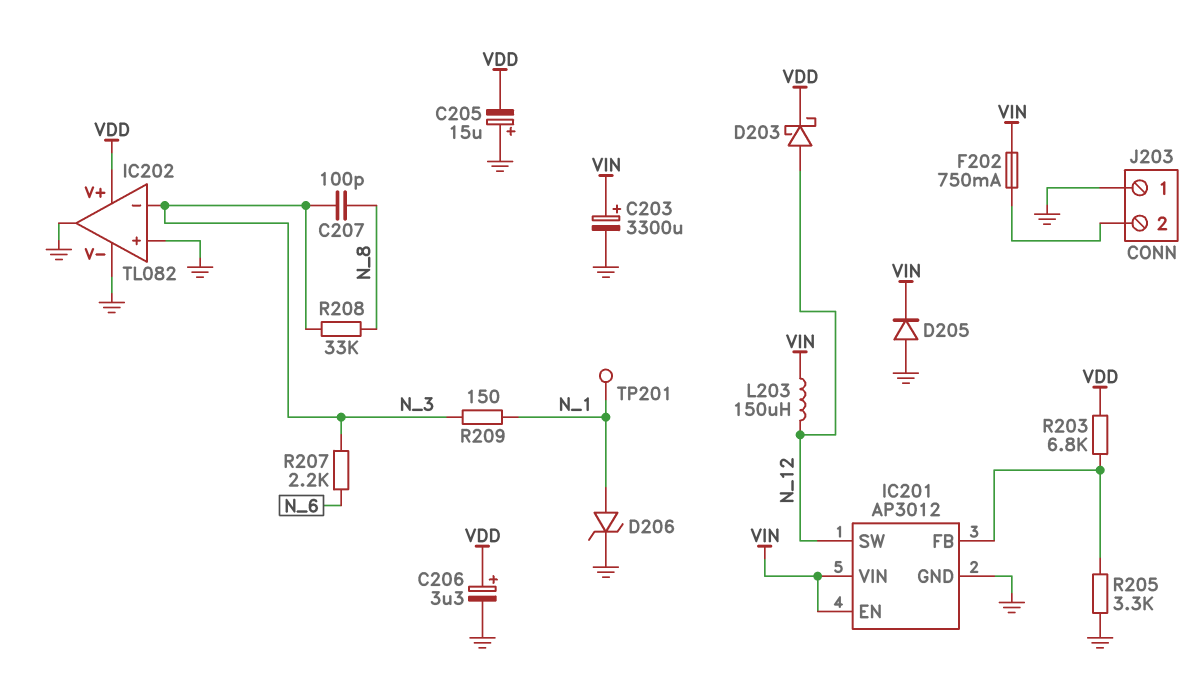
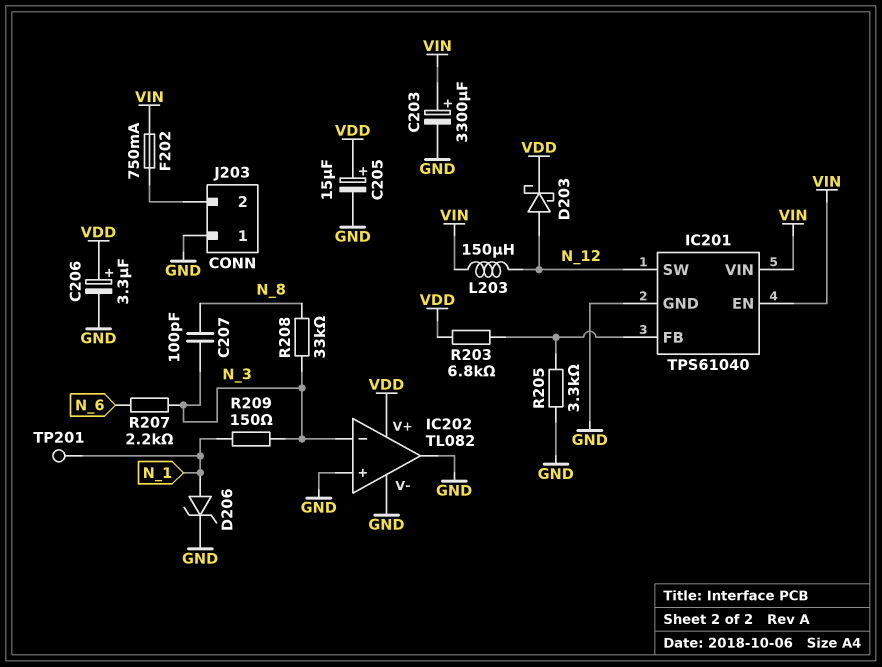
C205: 15uF (plus GND, minus VDD) -> 15uF (plus VDD, minus GND)
D205: diode (A GND, K VIN) -> none
IC201: AP3012 -> TPS61040

